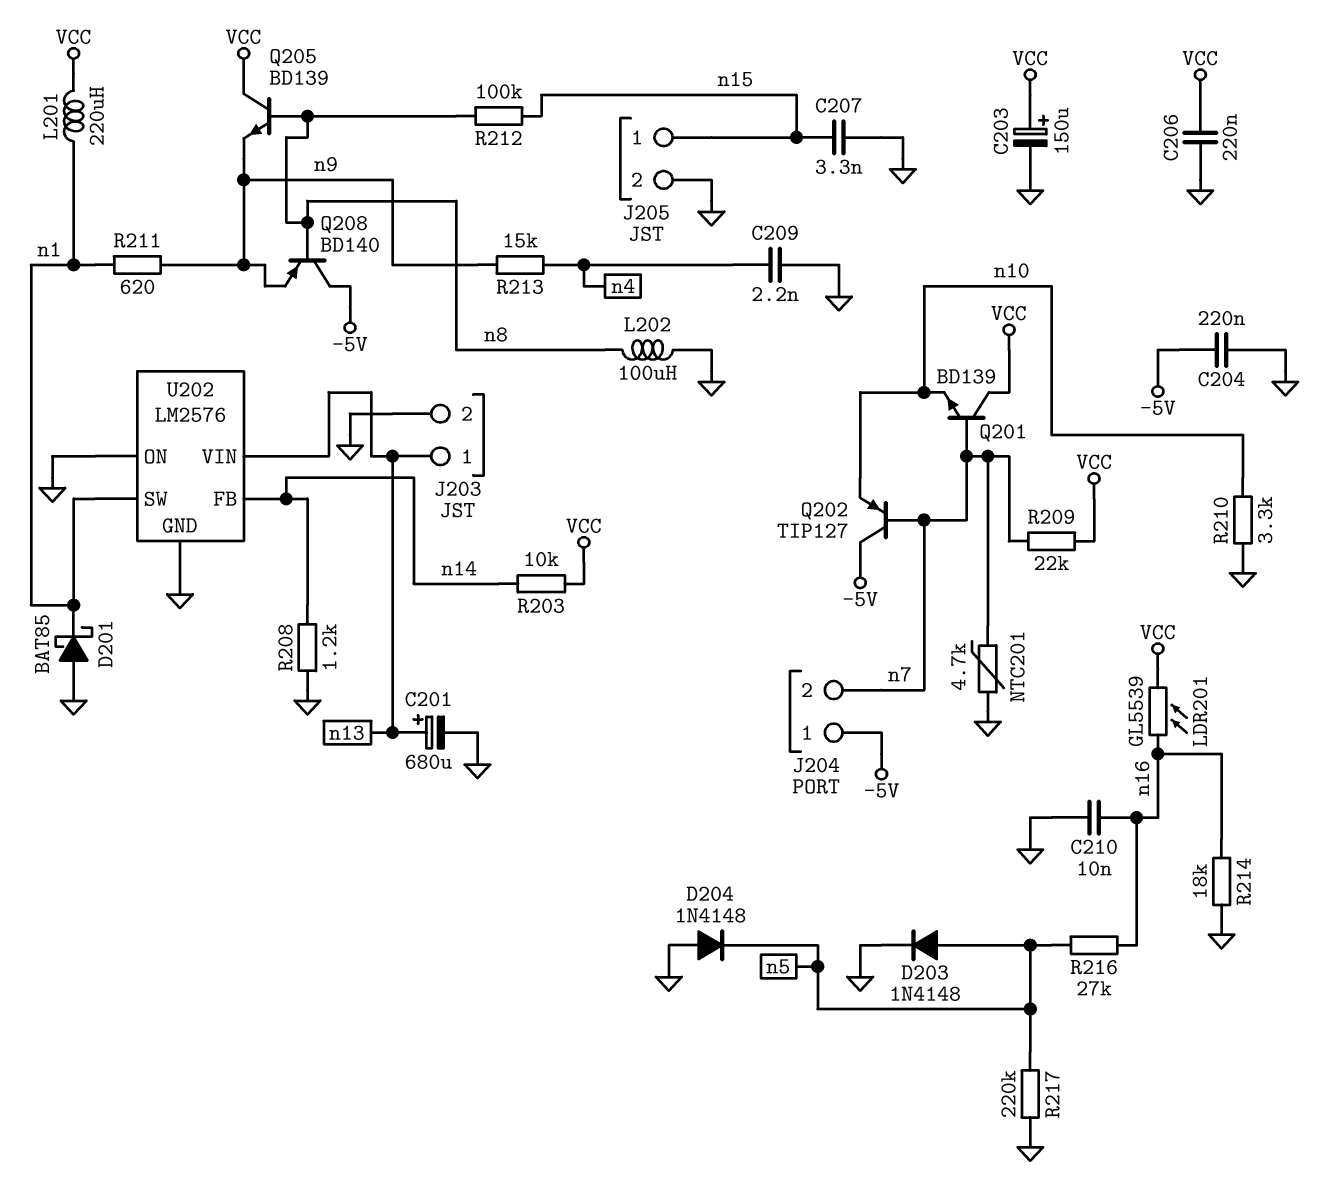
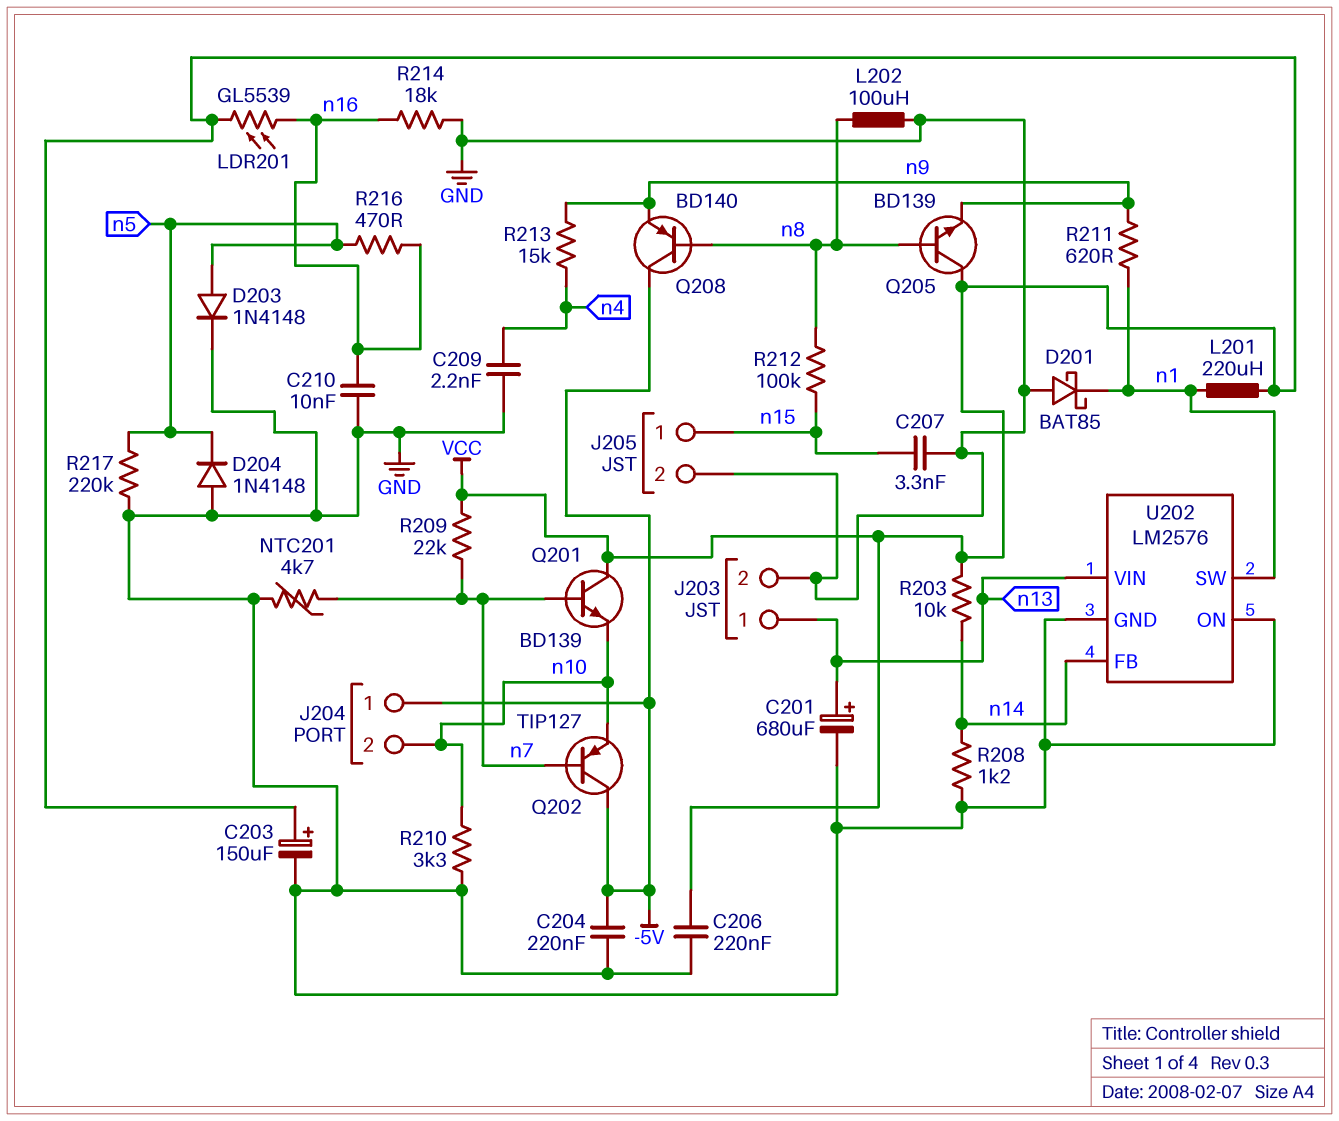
J204 pin 2: n7 -> n10
R216: 27k (n5, n16) -> 470 (n5, n16)

